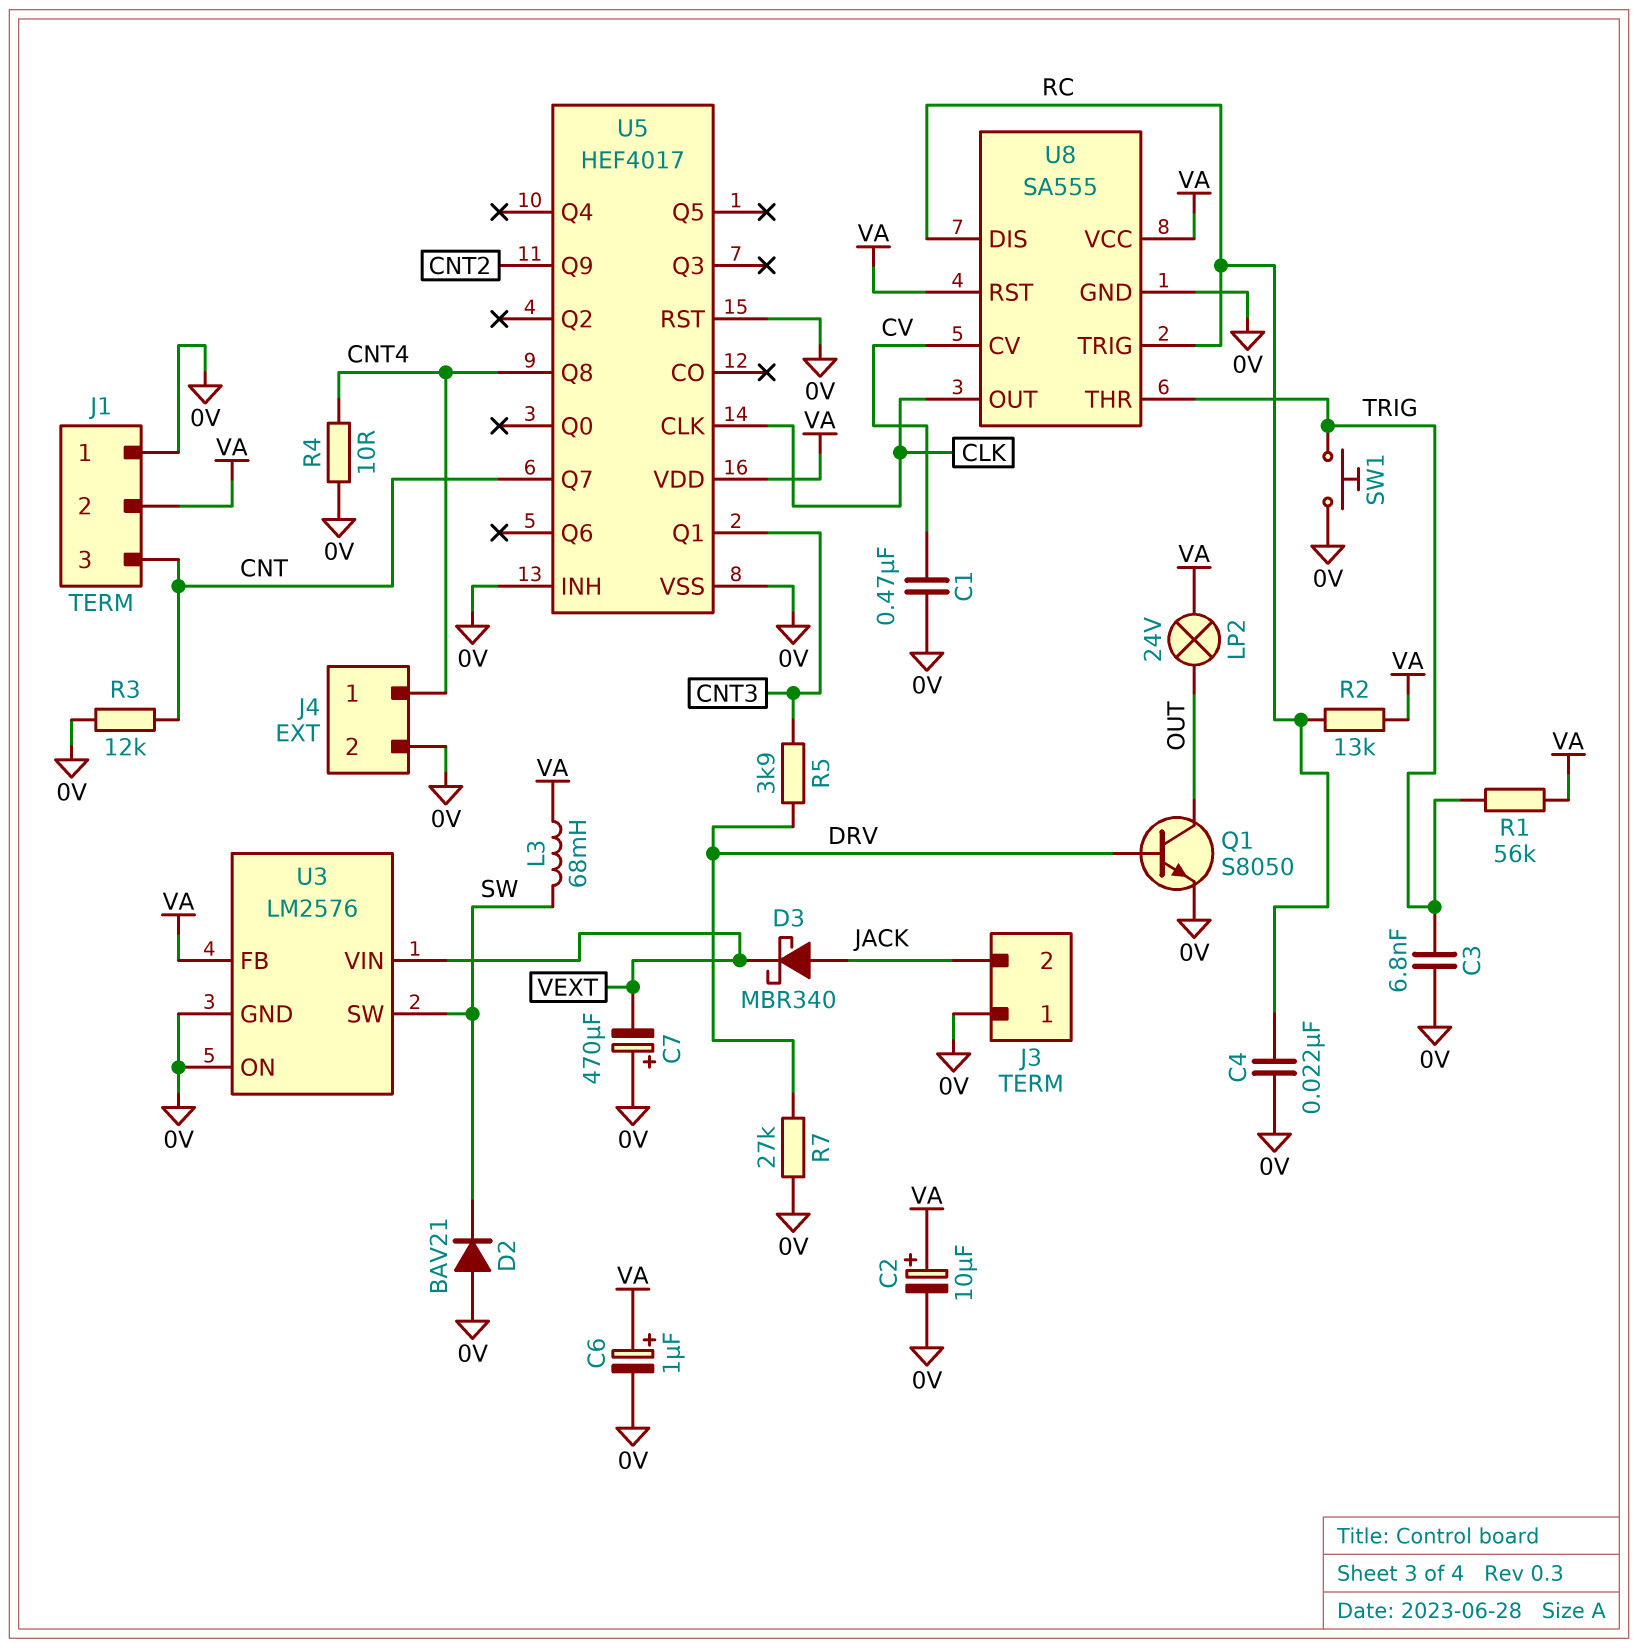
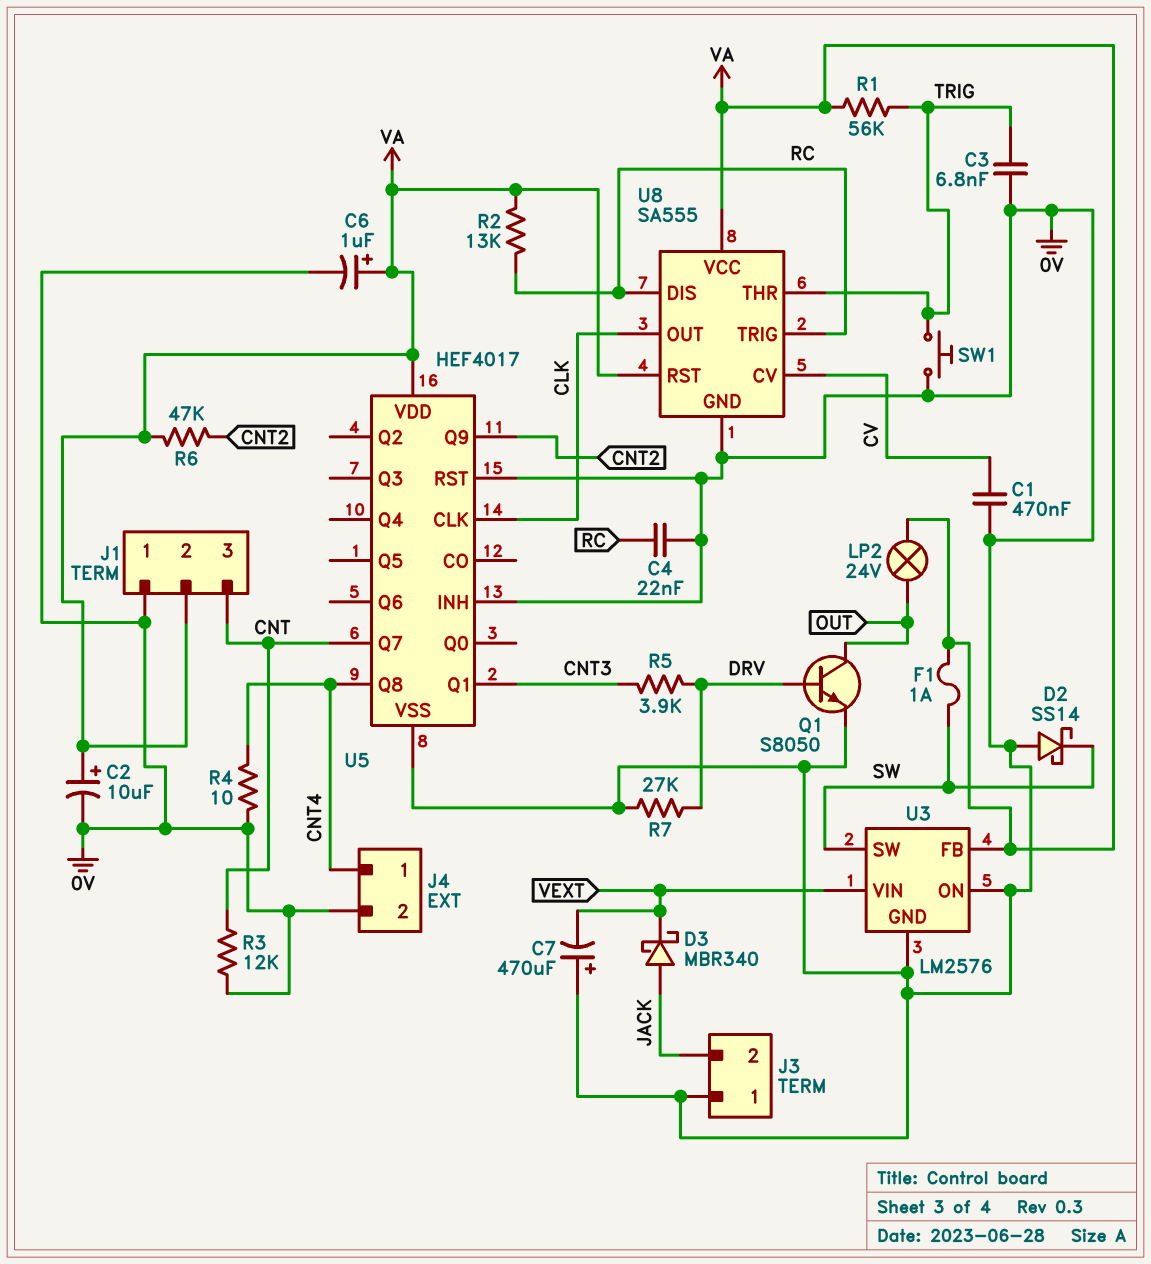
D2: diode BAV21 (A 0V, K SW) -> schottky SS14 (A 0V, K SW)
F1: none -> 1A (SW, VA)
L3: 68mH (SW, VA) -> none
R6: none -> 47k (CNT2, VA)

